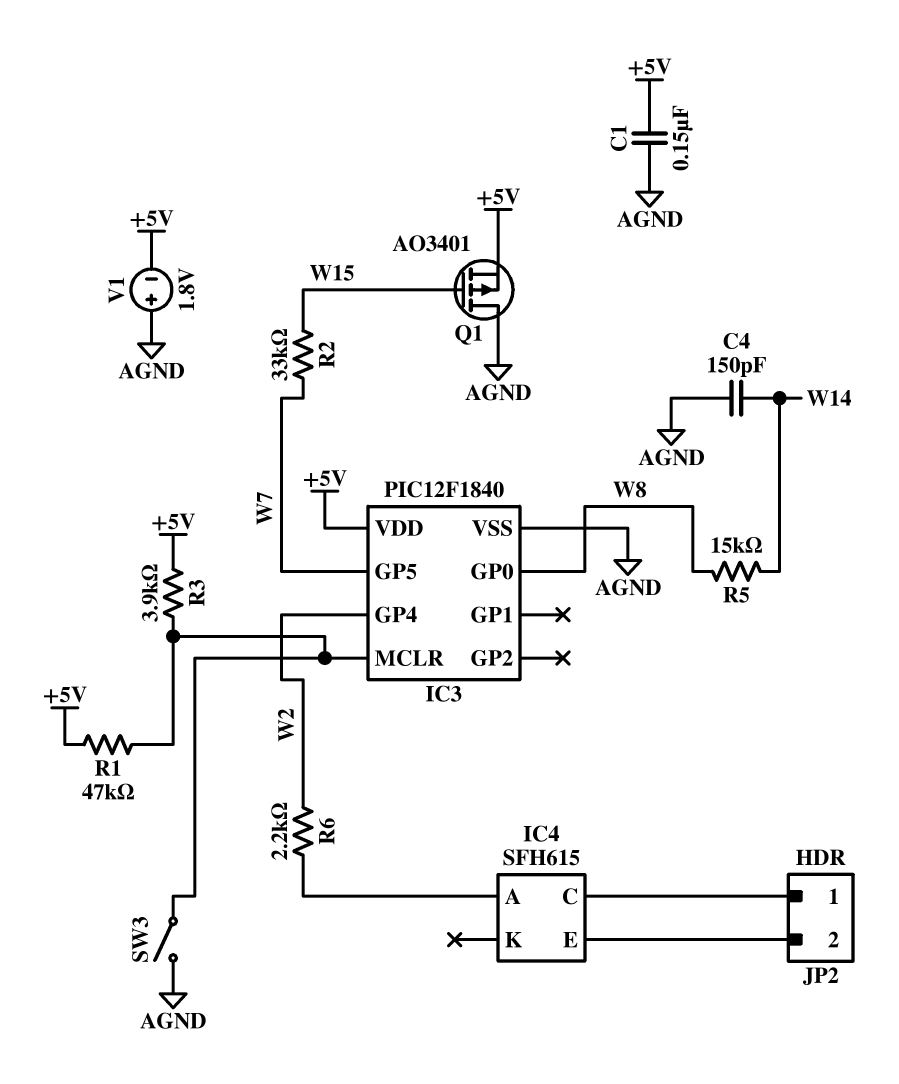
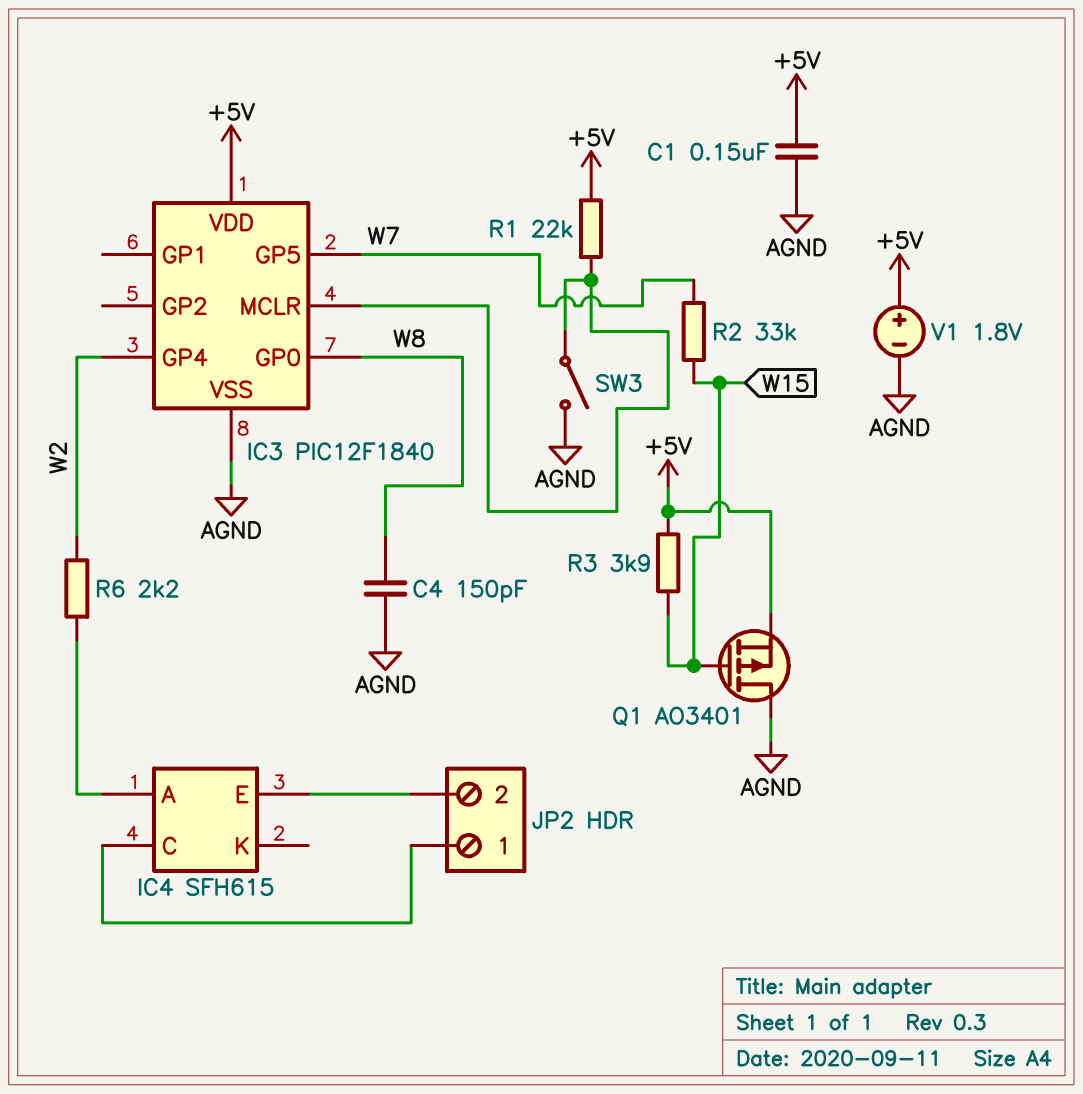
C4: 150pF (AGND, W14) -> 150pF (AGND, W8)
R1: 47k (+5V, IC3/MCLR) -> 22k (+5V, IC3/MCLR)
R3: 3.9k (+5V, IC3/MCLR) -> 3.9k (+5V, W15)
R5: 15k (W8, W14) -> none
V1: 1.8V (plus AGND, minus +5V) -> 1.8V (plus +5V, minus AGND)

